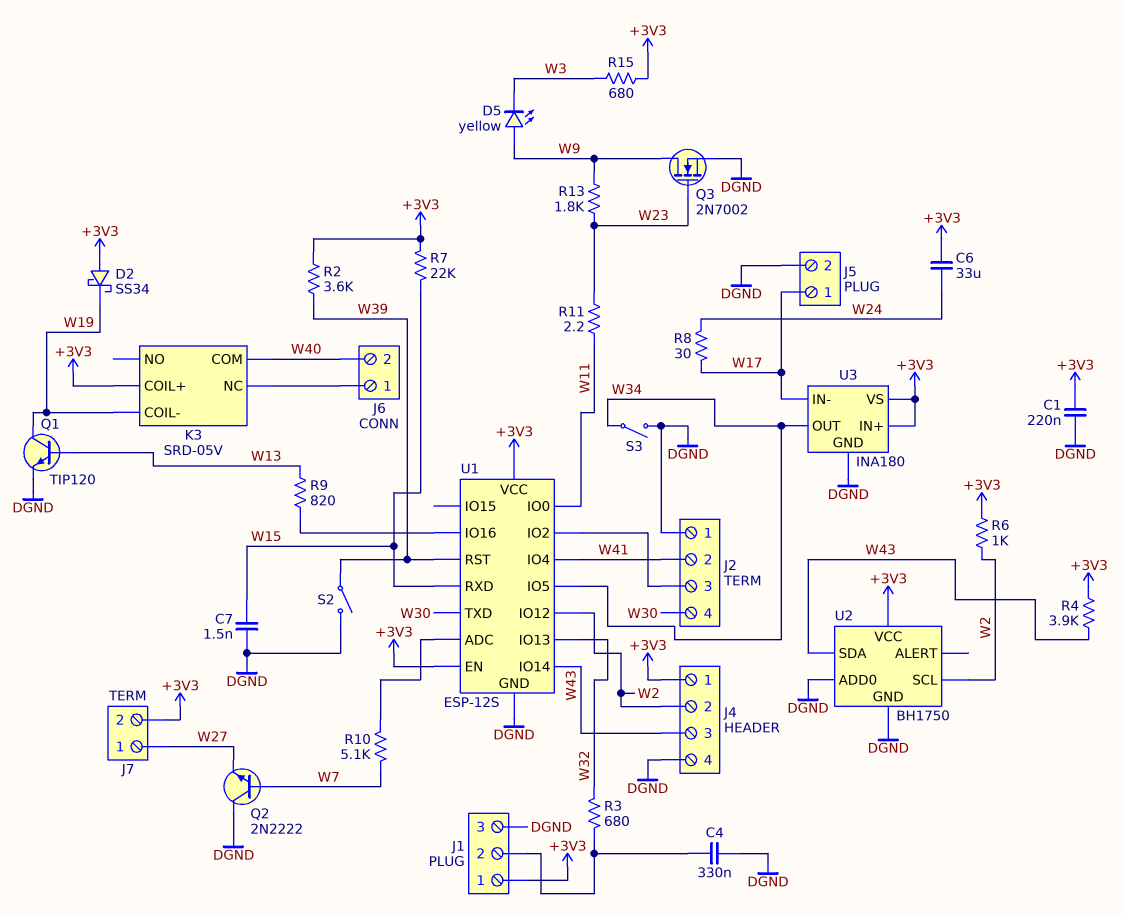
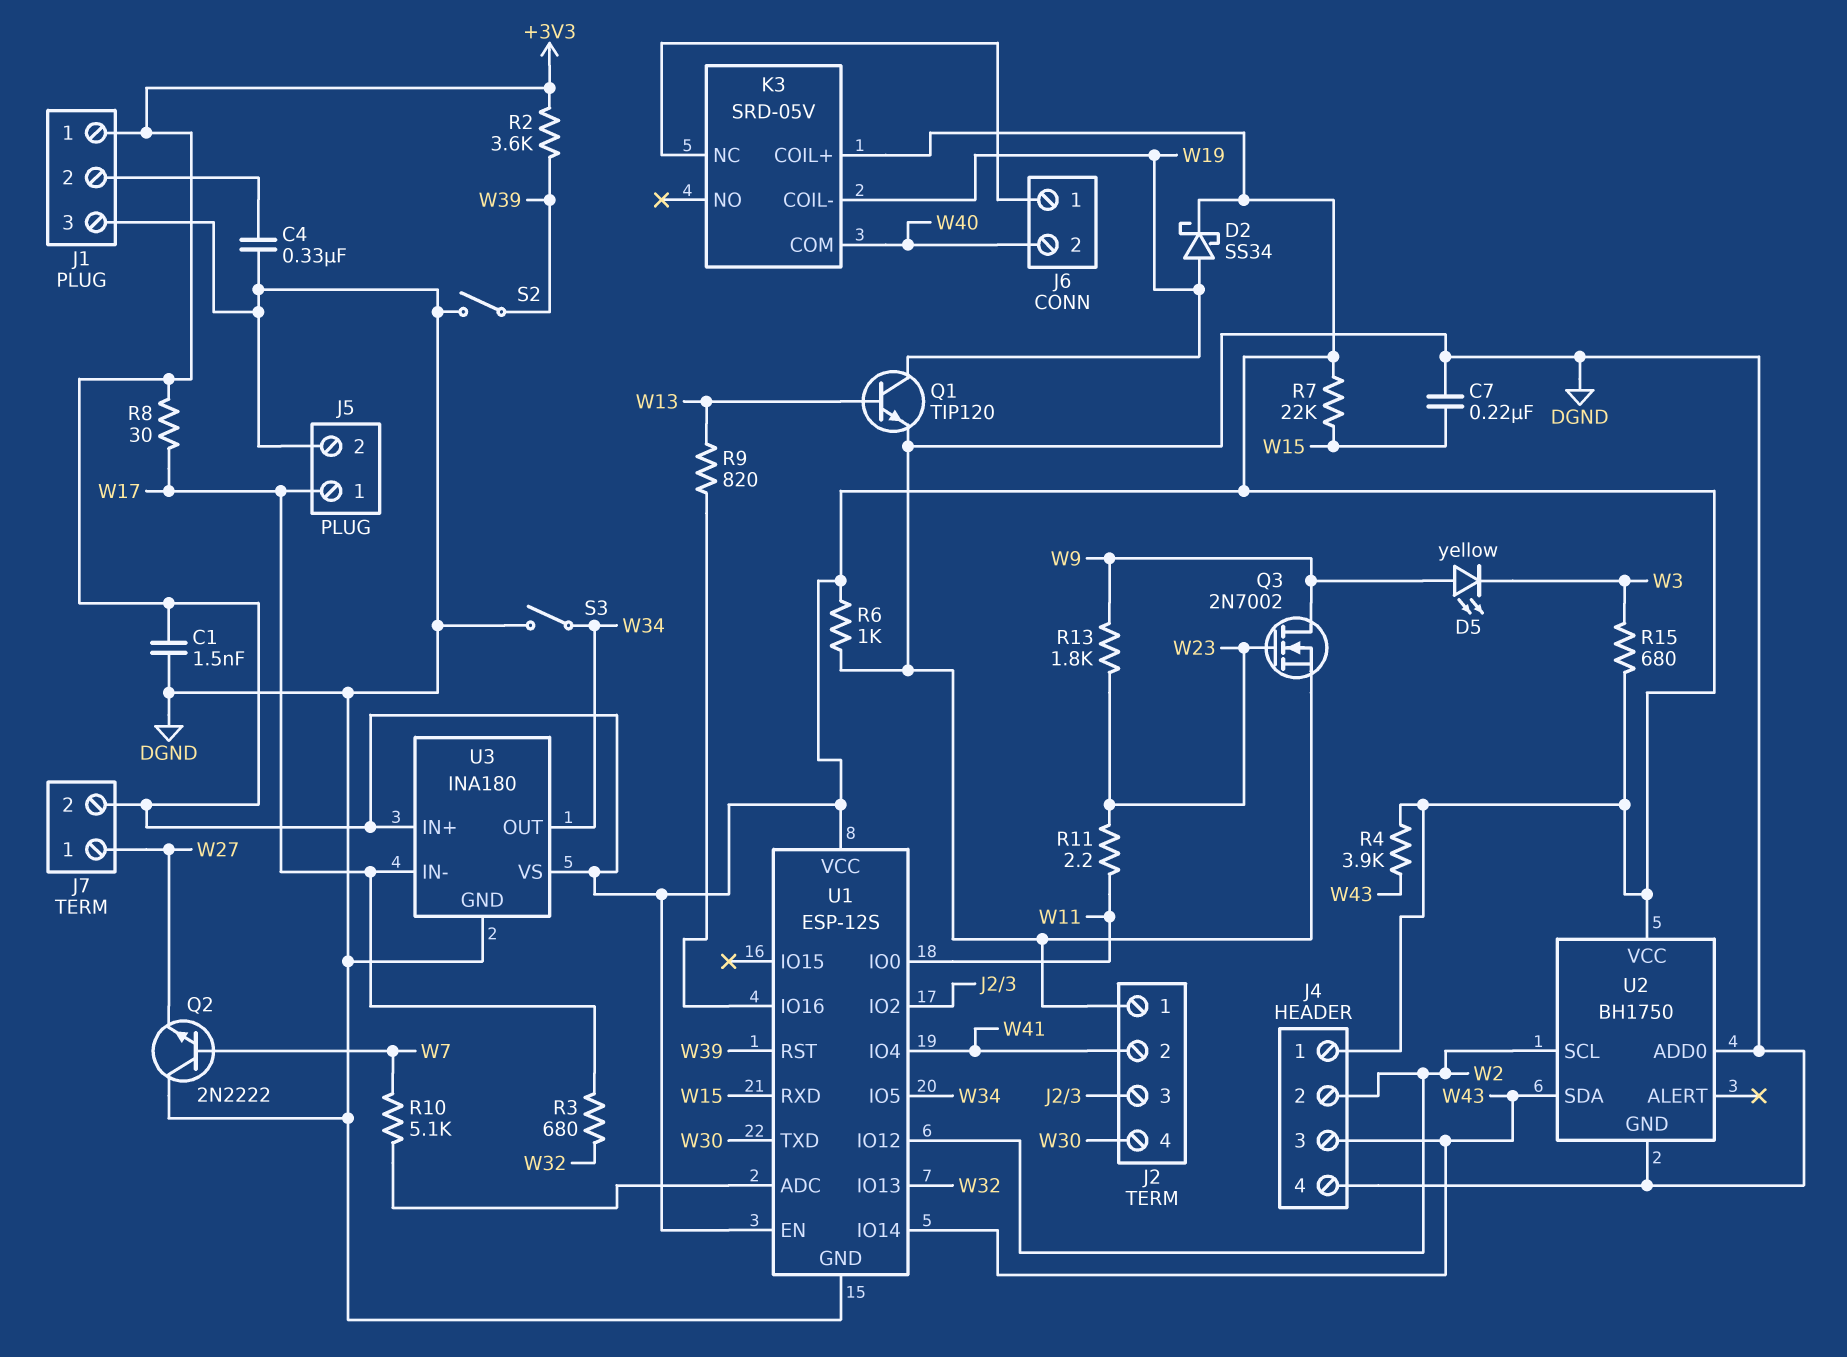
C1: 220nF (+3V3, DGND) -> 1.5nF (+3V3, DGND)
C6: 33uF (+3V3, W24) -> none
C7: 1.5nF (DGND, W15) -> 220nF (DGND, W15)
D2: schottky SS34 (A +3V3, K W19) -> schottky SS34 (A W19, K +3V3)
R3: 680 (J1/2, W32) -> 680 (W17, W32)
R6: 1k (+3V3, W2) -> 1k (+3V3, DGND)
R8: 30 (W17, W24) -> 30 (+3V3, W17)

